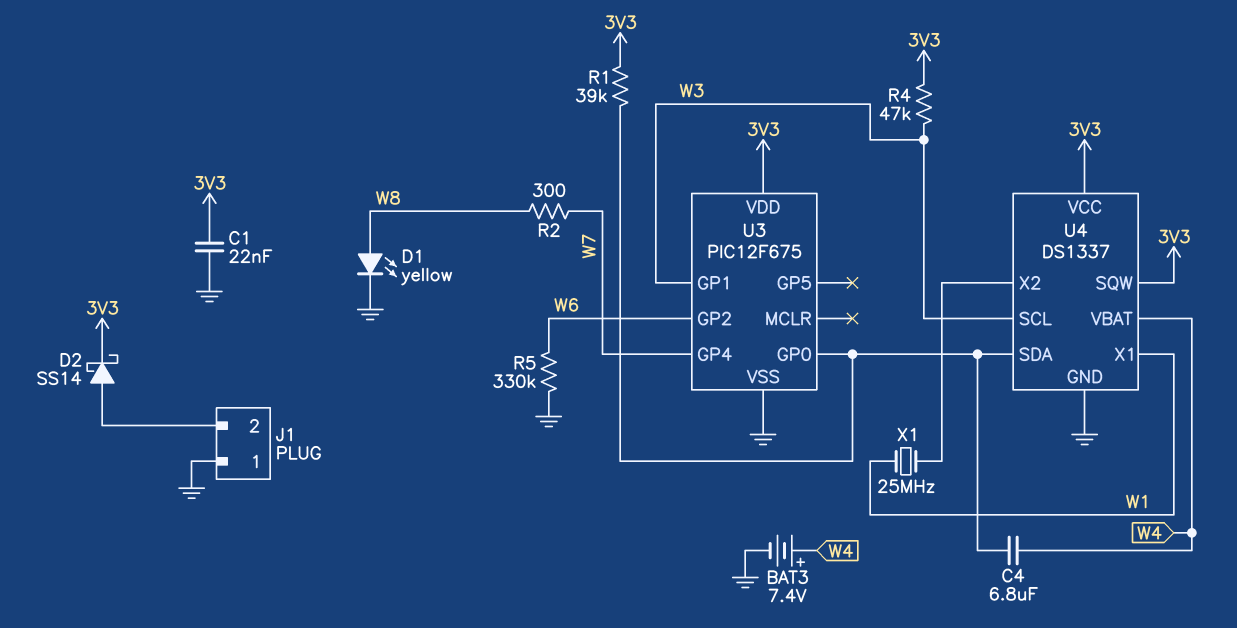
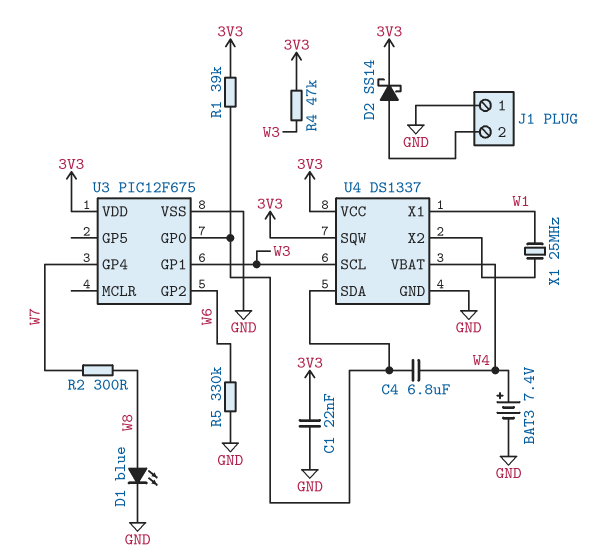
D1: LED yellow (A W8, K GND) -> LED blue (A W8, K GND)

